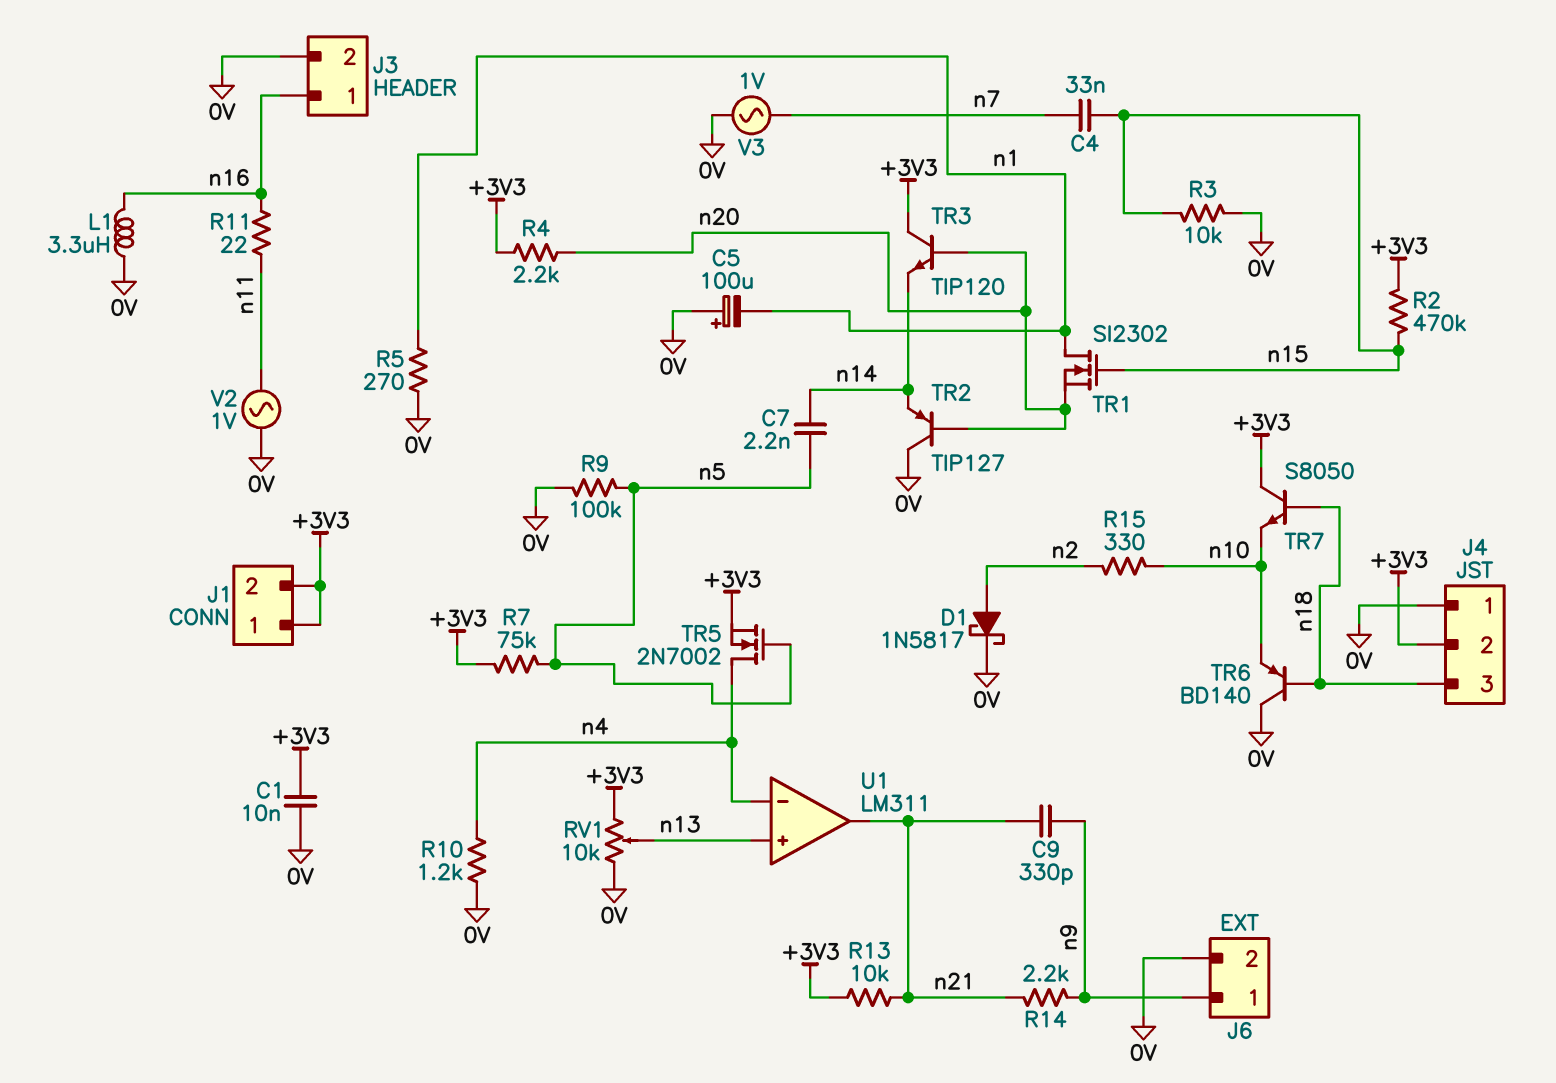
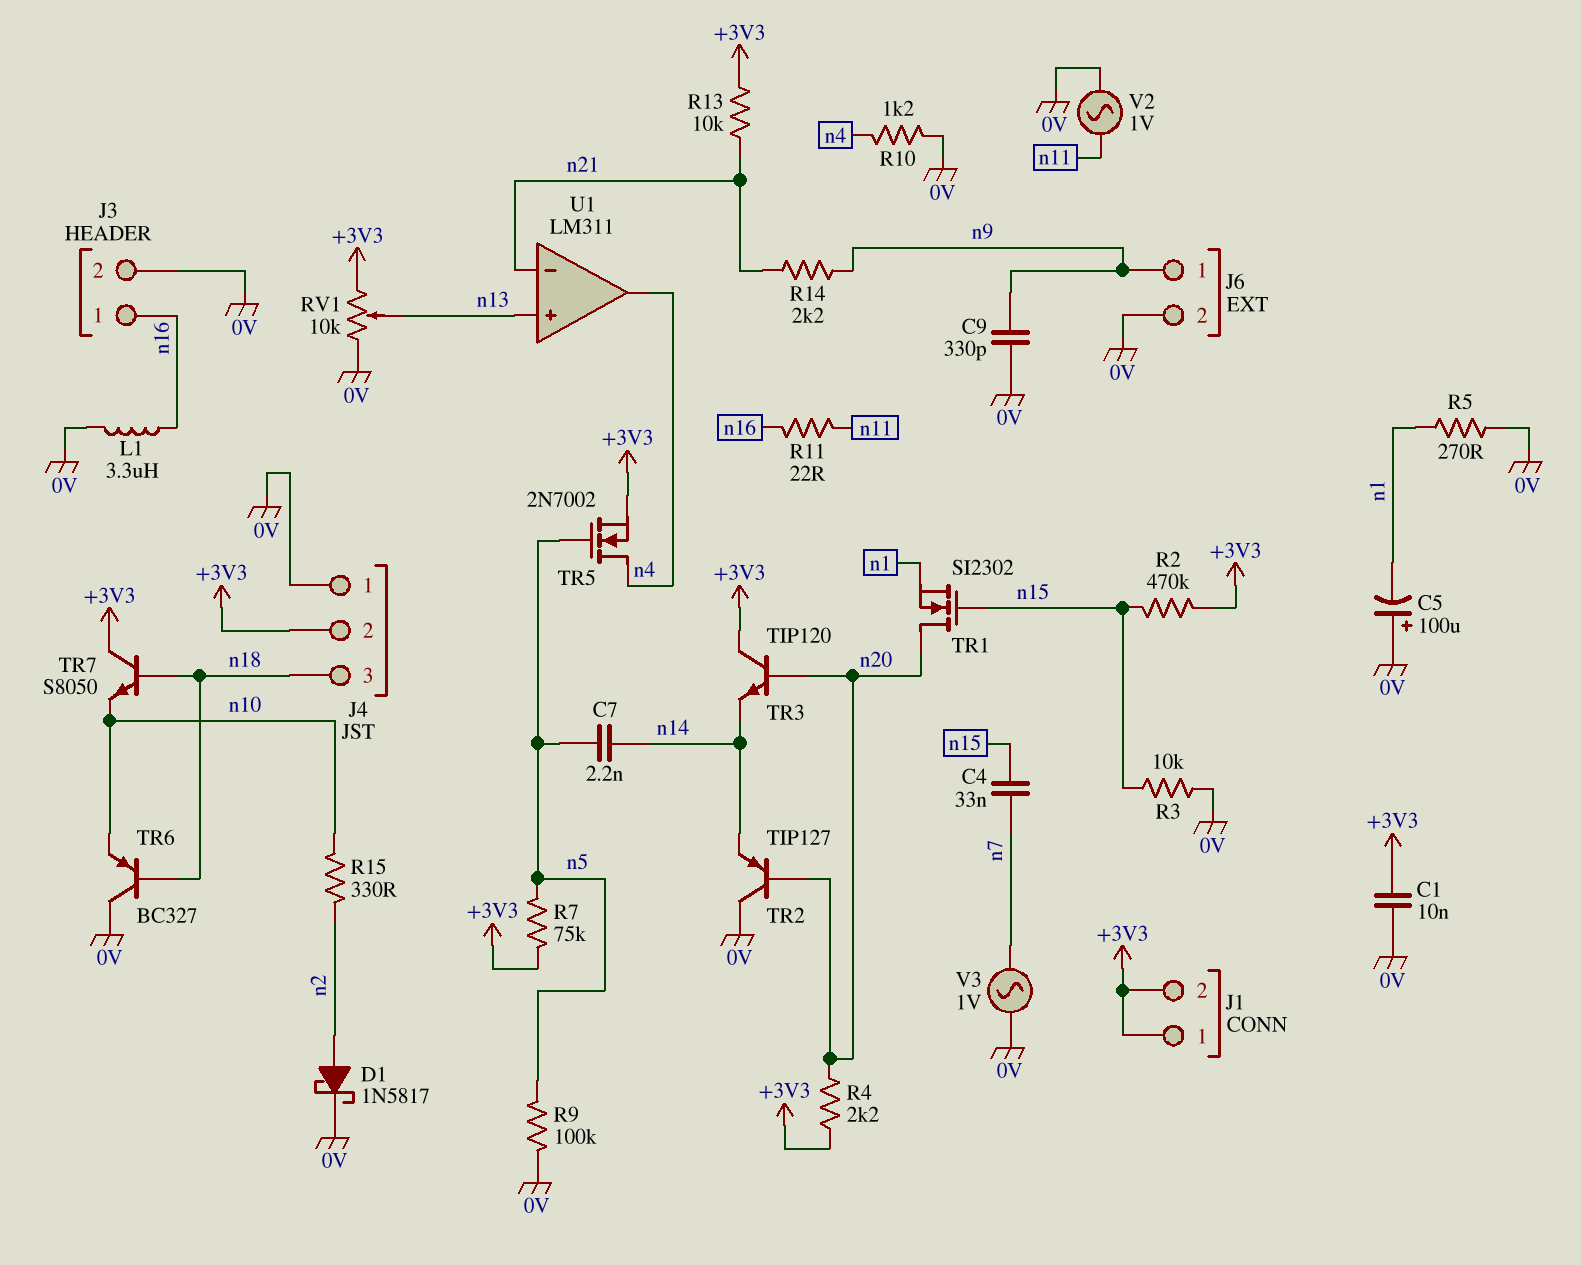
C9: 330pF (n9, n21) -> 330pF (0V, n9)
TR1: NMOS SI2302 (G n15, D n1, S n20) -> NMOS SI2302 (G n15, D n20, S n1)
TR6: PNP BD140 (B n18, C 0V, E n10) -> PNP BC327 (B n18, C 0V, E n10)
U1 pin in-: n4 -> n21
U1 pin out: n21 -> n4

